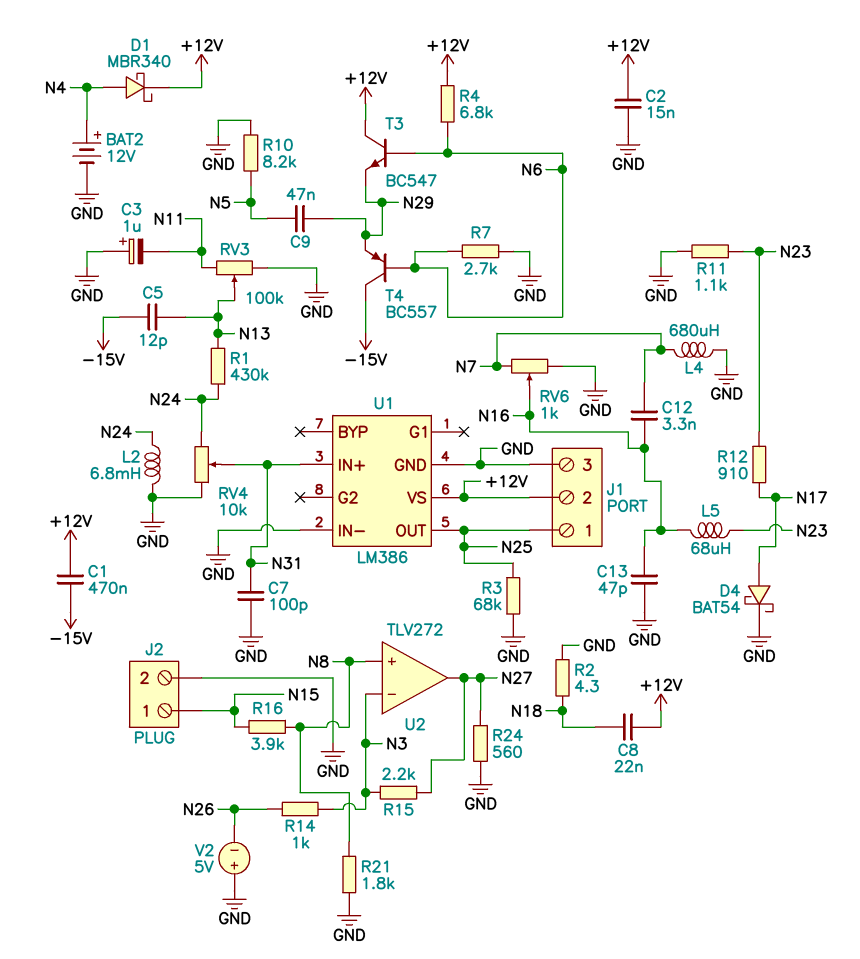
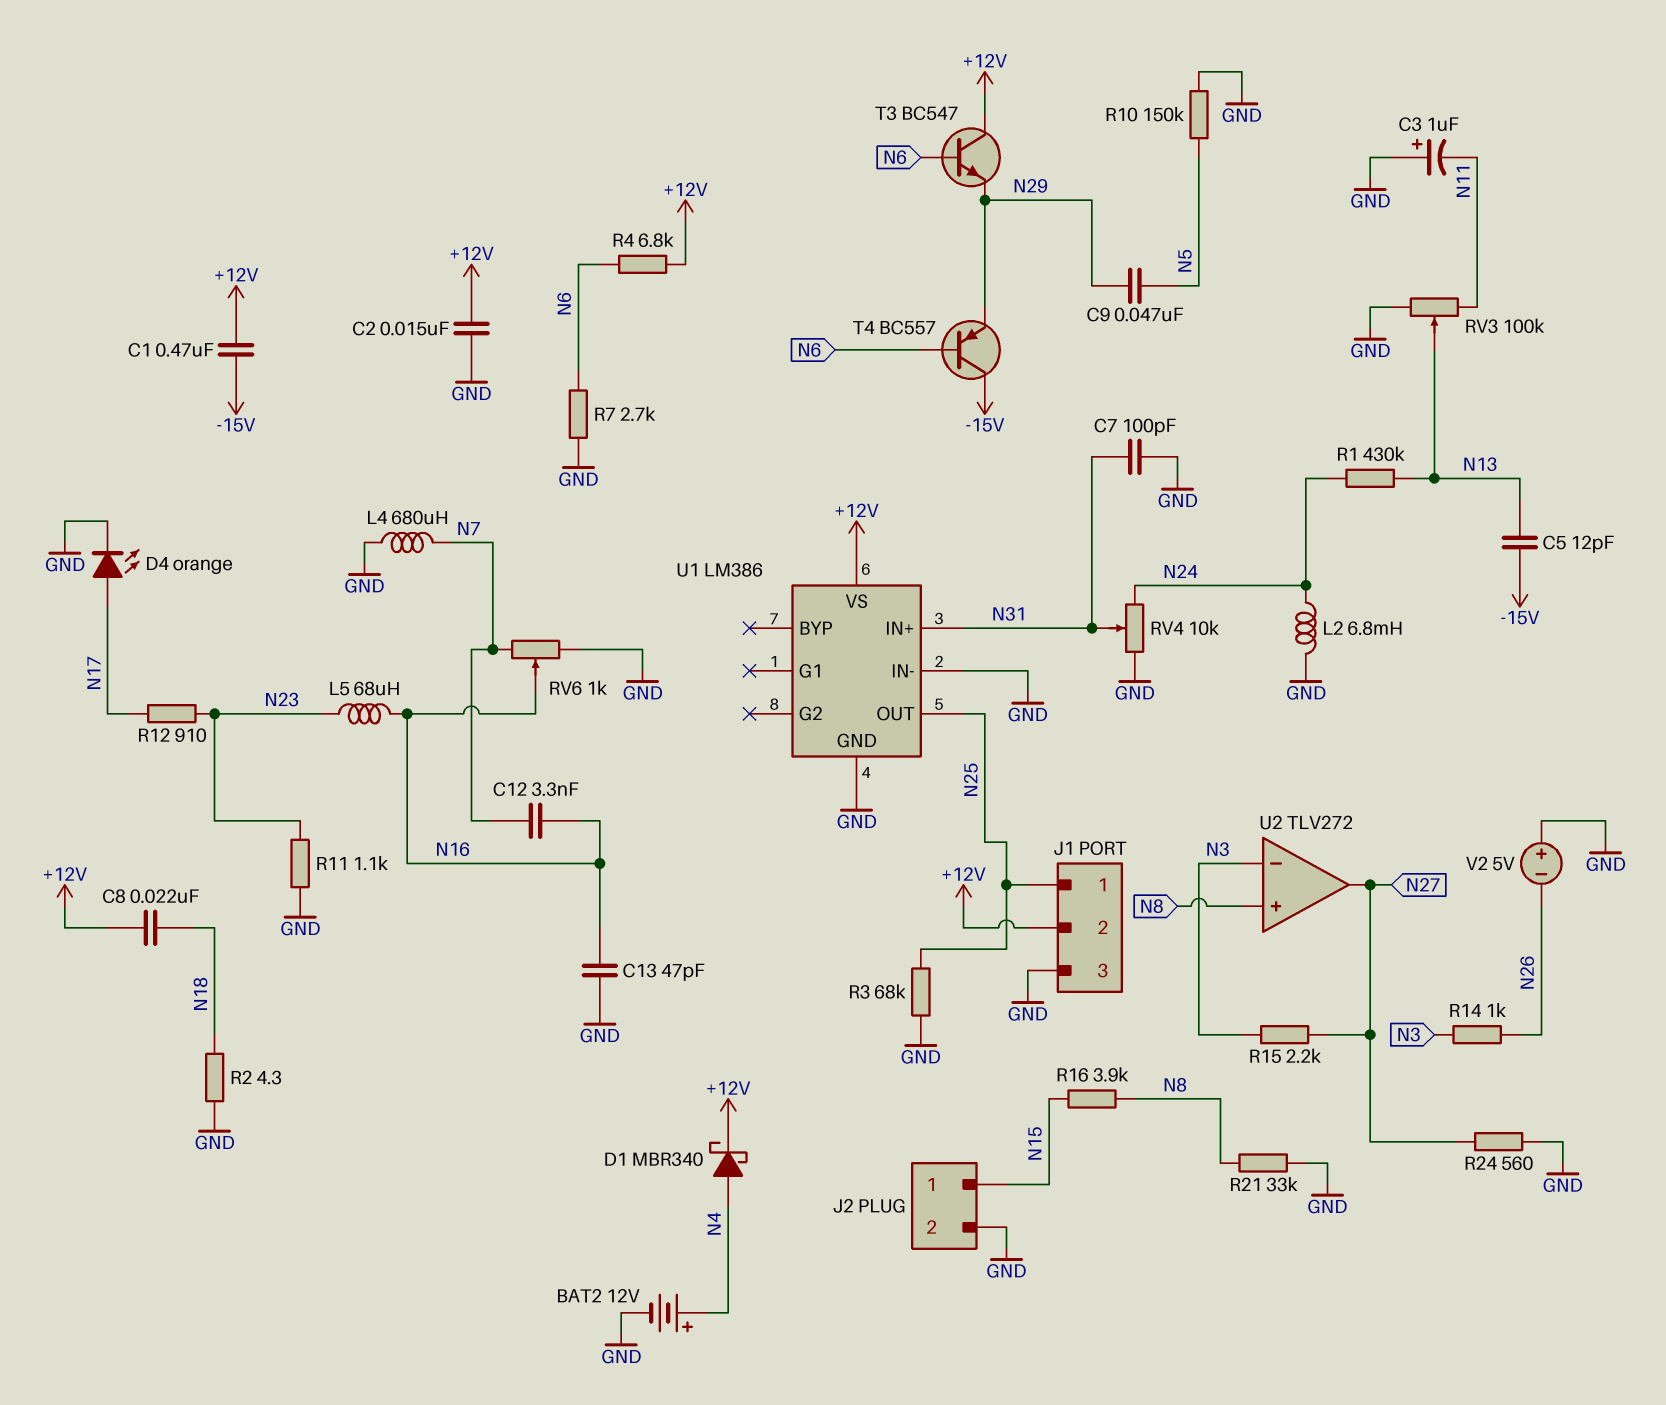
D4: schottky BAT54 (A N17, K GND) -> LED orange (A N17, K GND)
R10: 8.2k (GND, N5) -> 150k (GND, N5)
R21: 1.8k (GND, N8) -> 33k (GND, N8)

